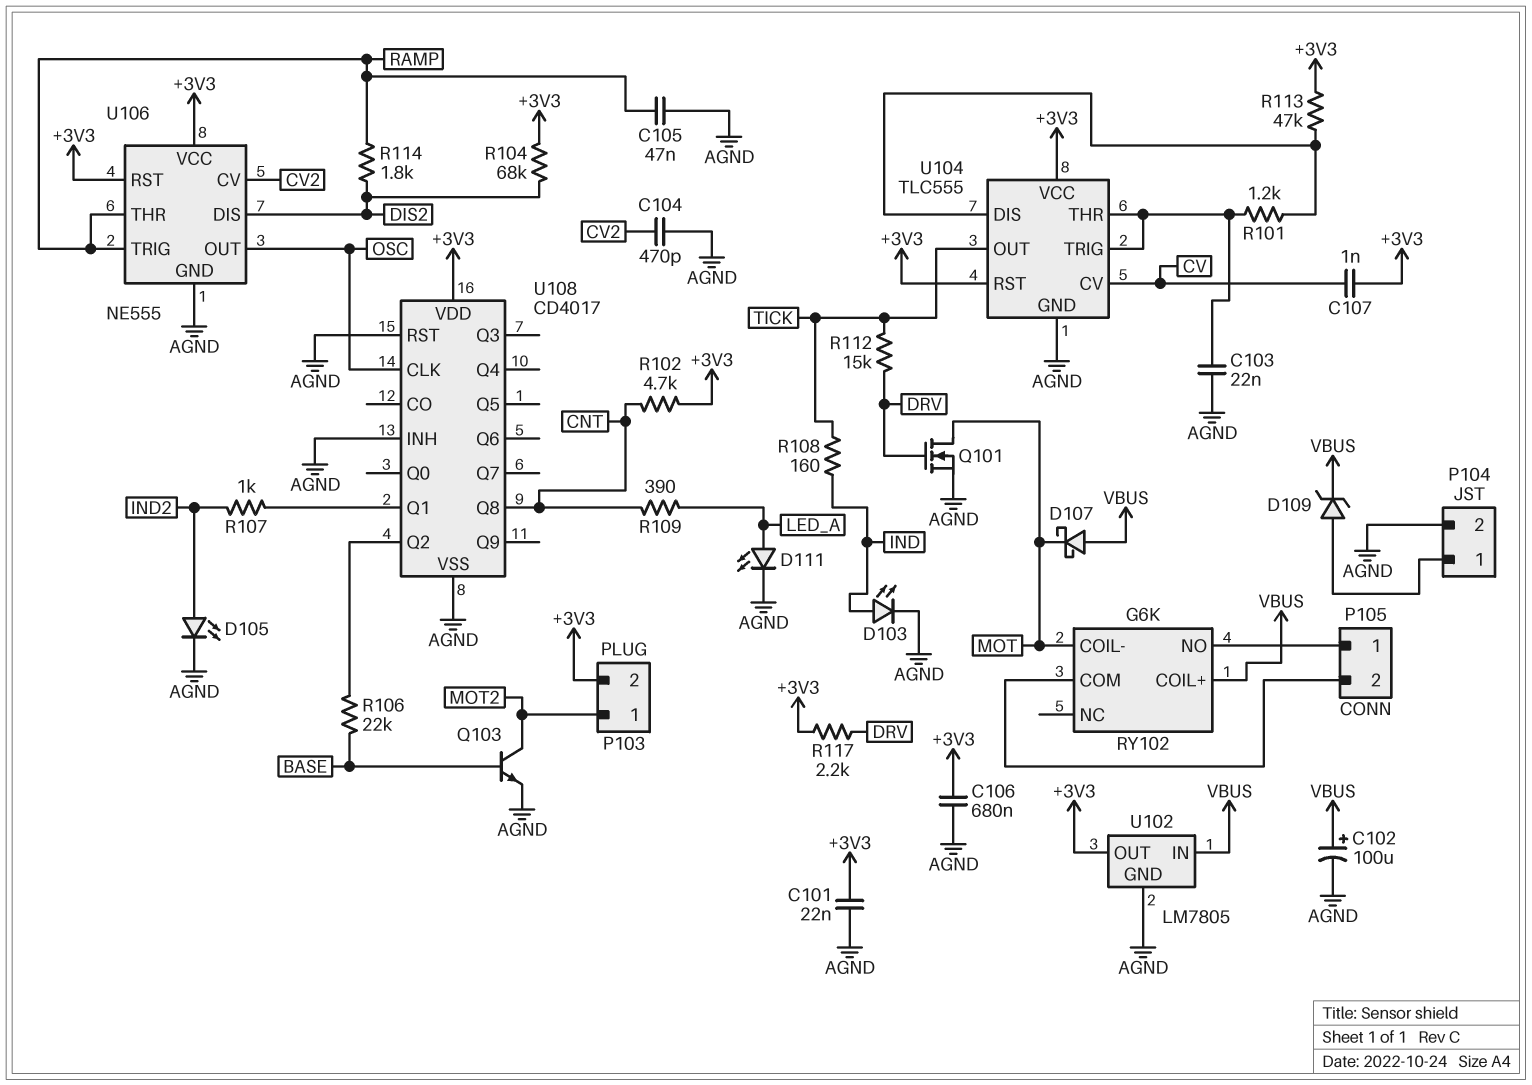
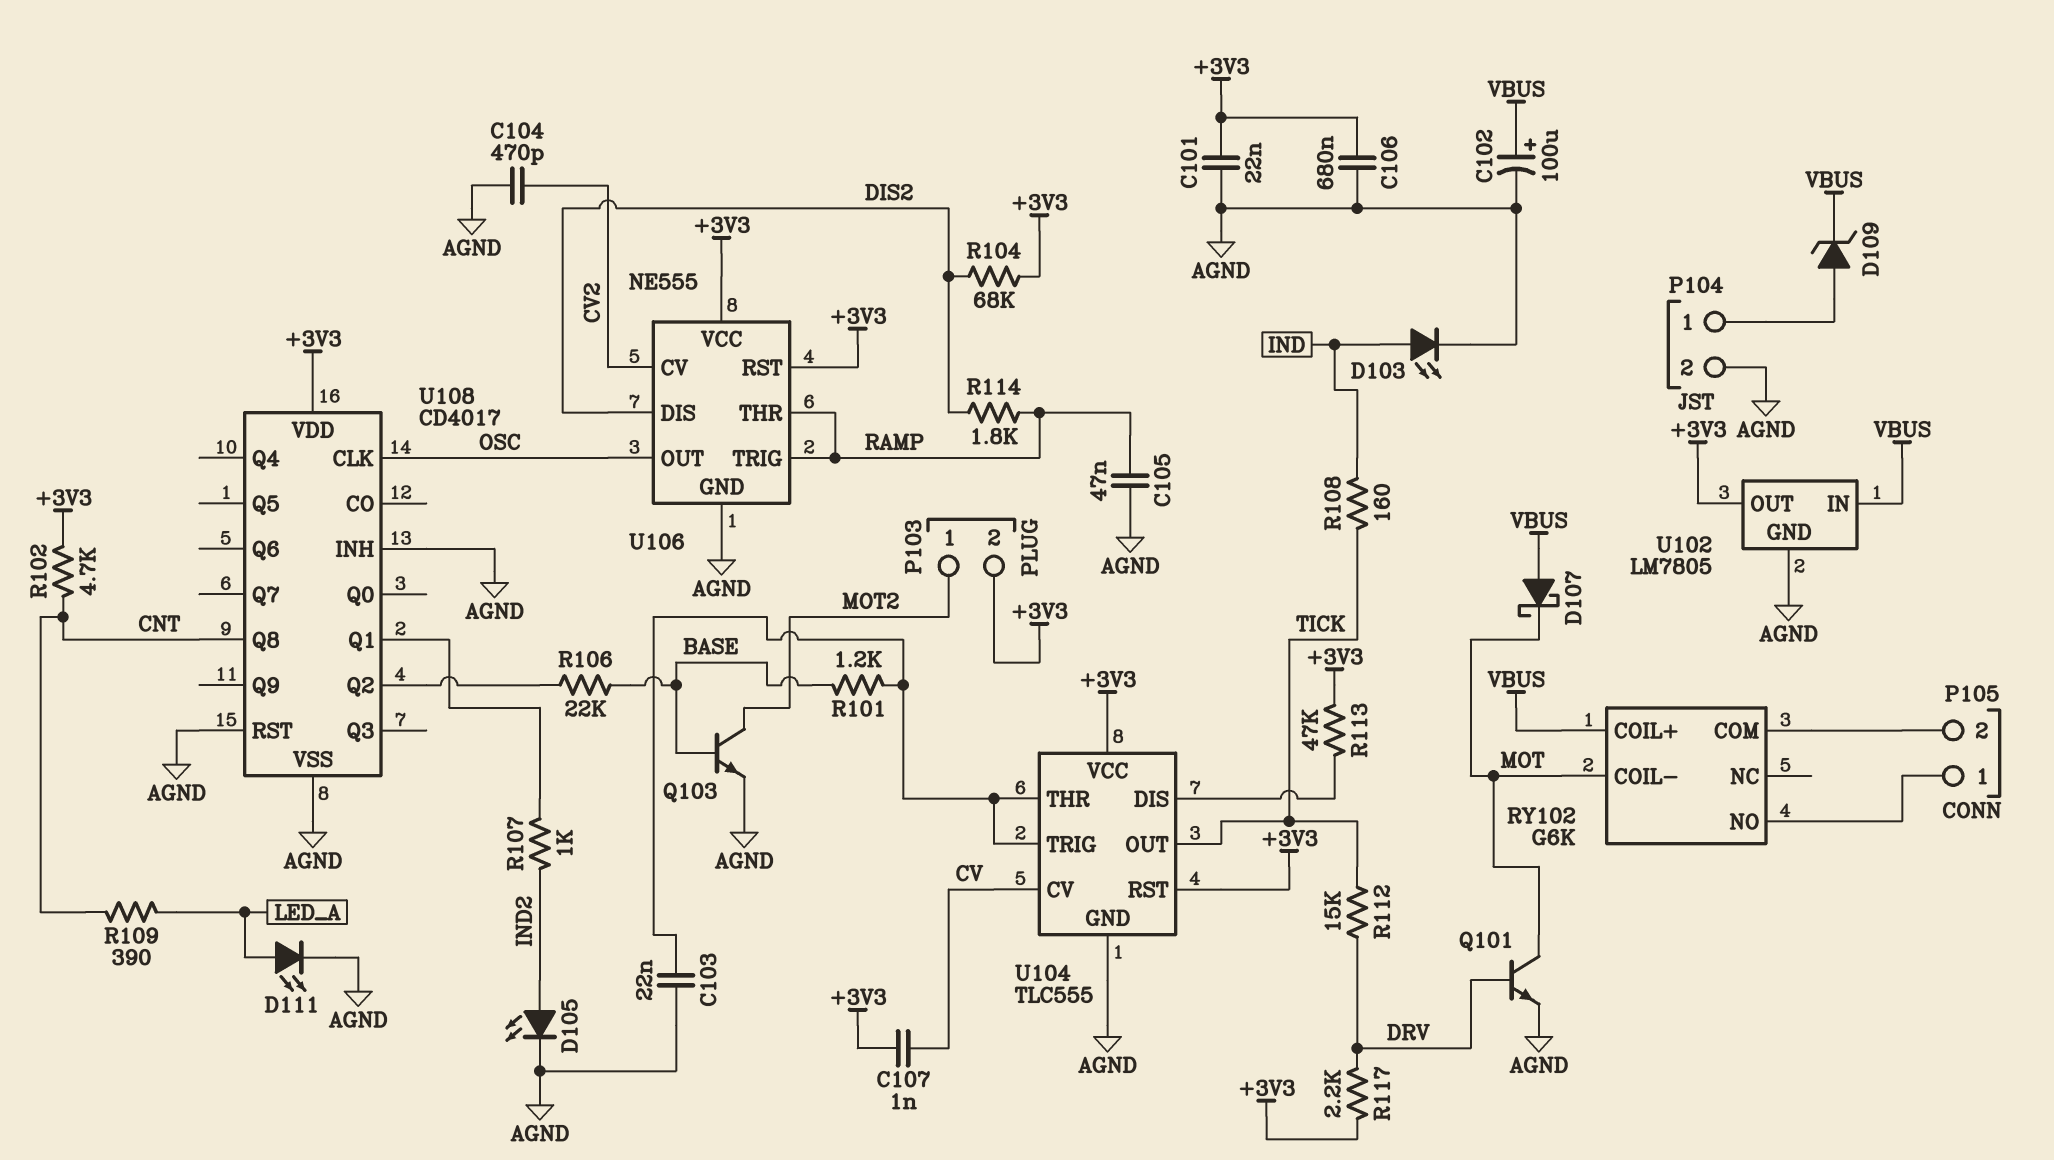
Q101: NMOS (G DRV, D MOT, S AGND) -> NPN (B DRV, C MOT, E AGND)
R101: 1.2k (U104/DIS, U104/THR) -> 1.2k (BASE, U104/THR)

